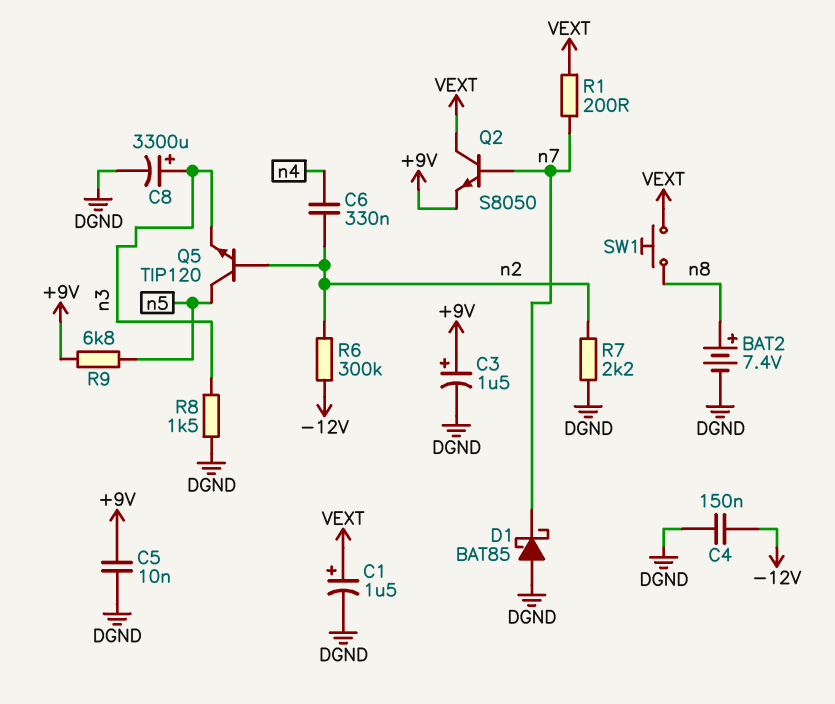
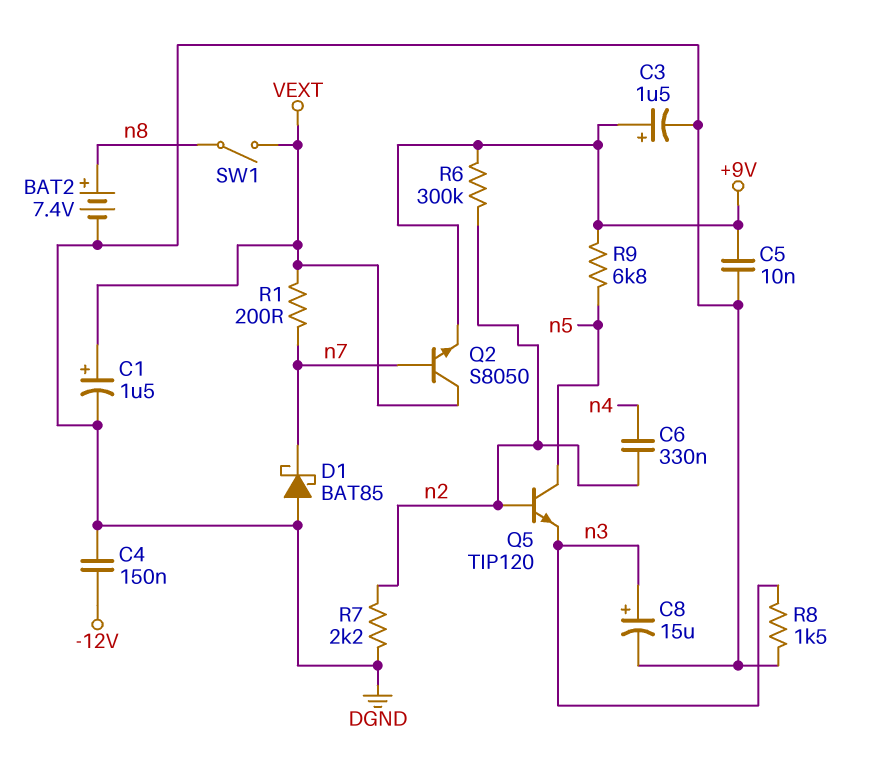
C8: 3300uF (plus n3, minus DGND) -> 15uF (plus n3, minus DGND)
R6: 300k (-12V, n2) -> 300k (+9V, n2)
SW1: button (VEXT, n8) -> switch (VEXT, n8)

